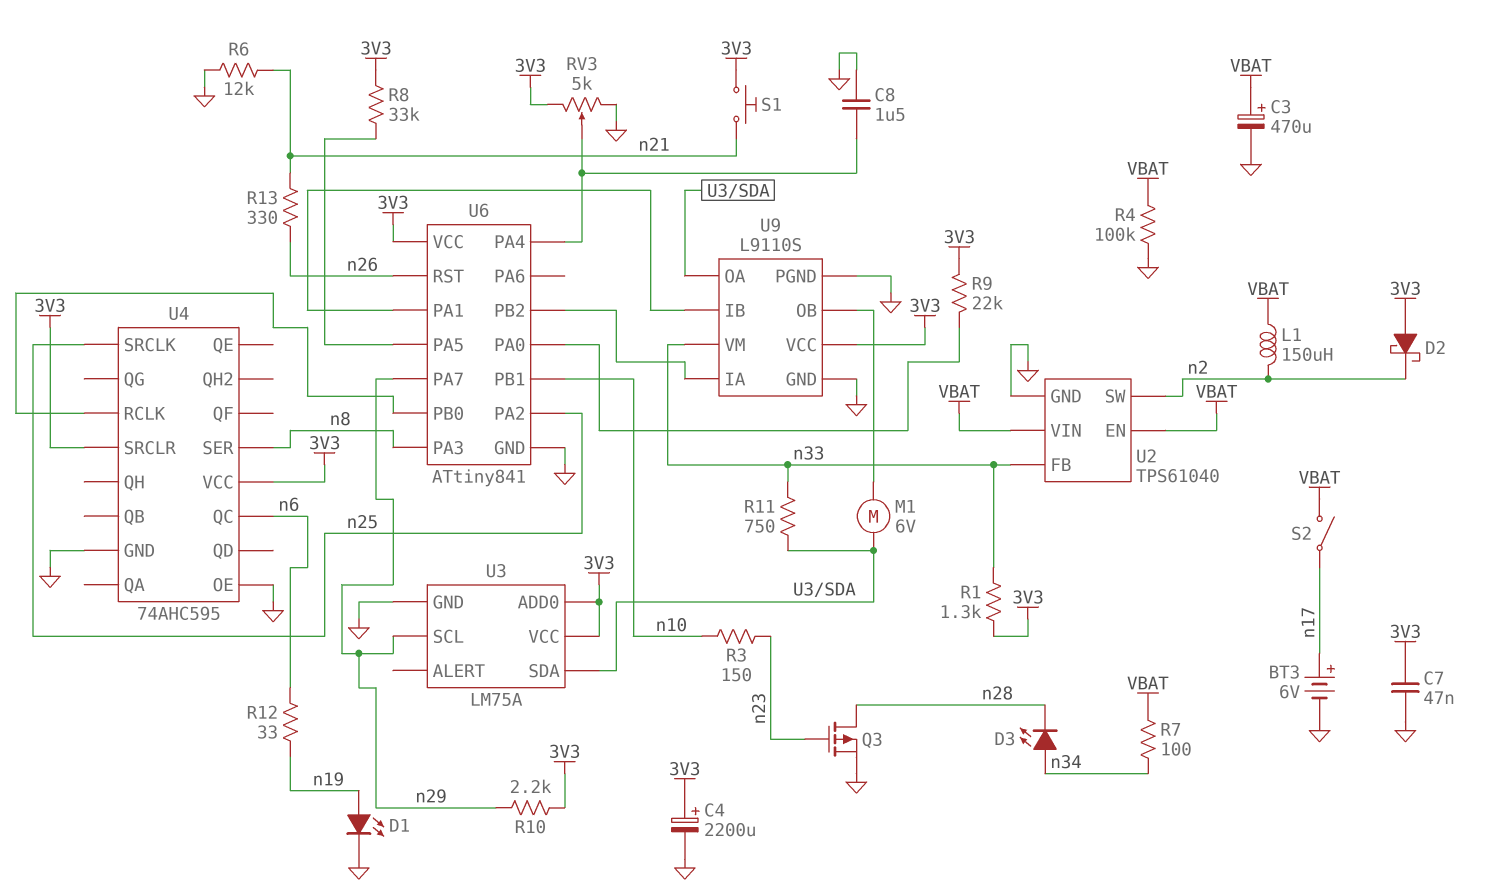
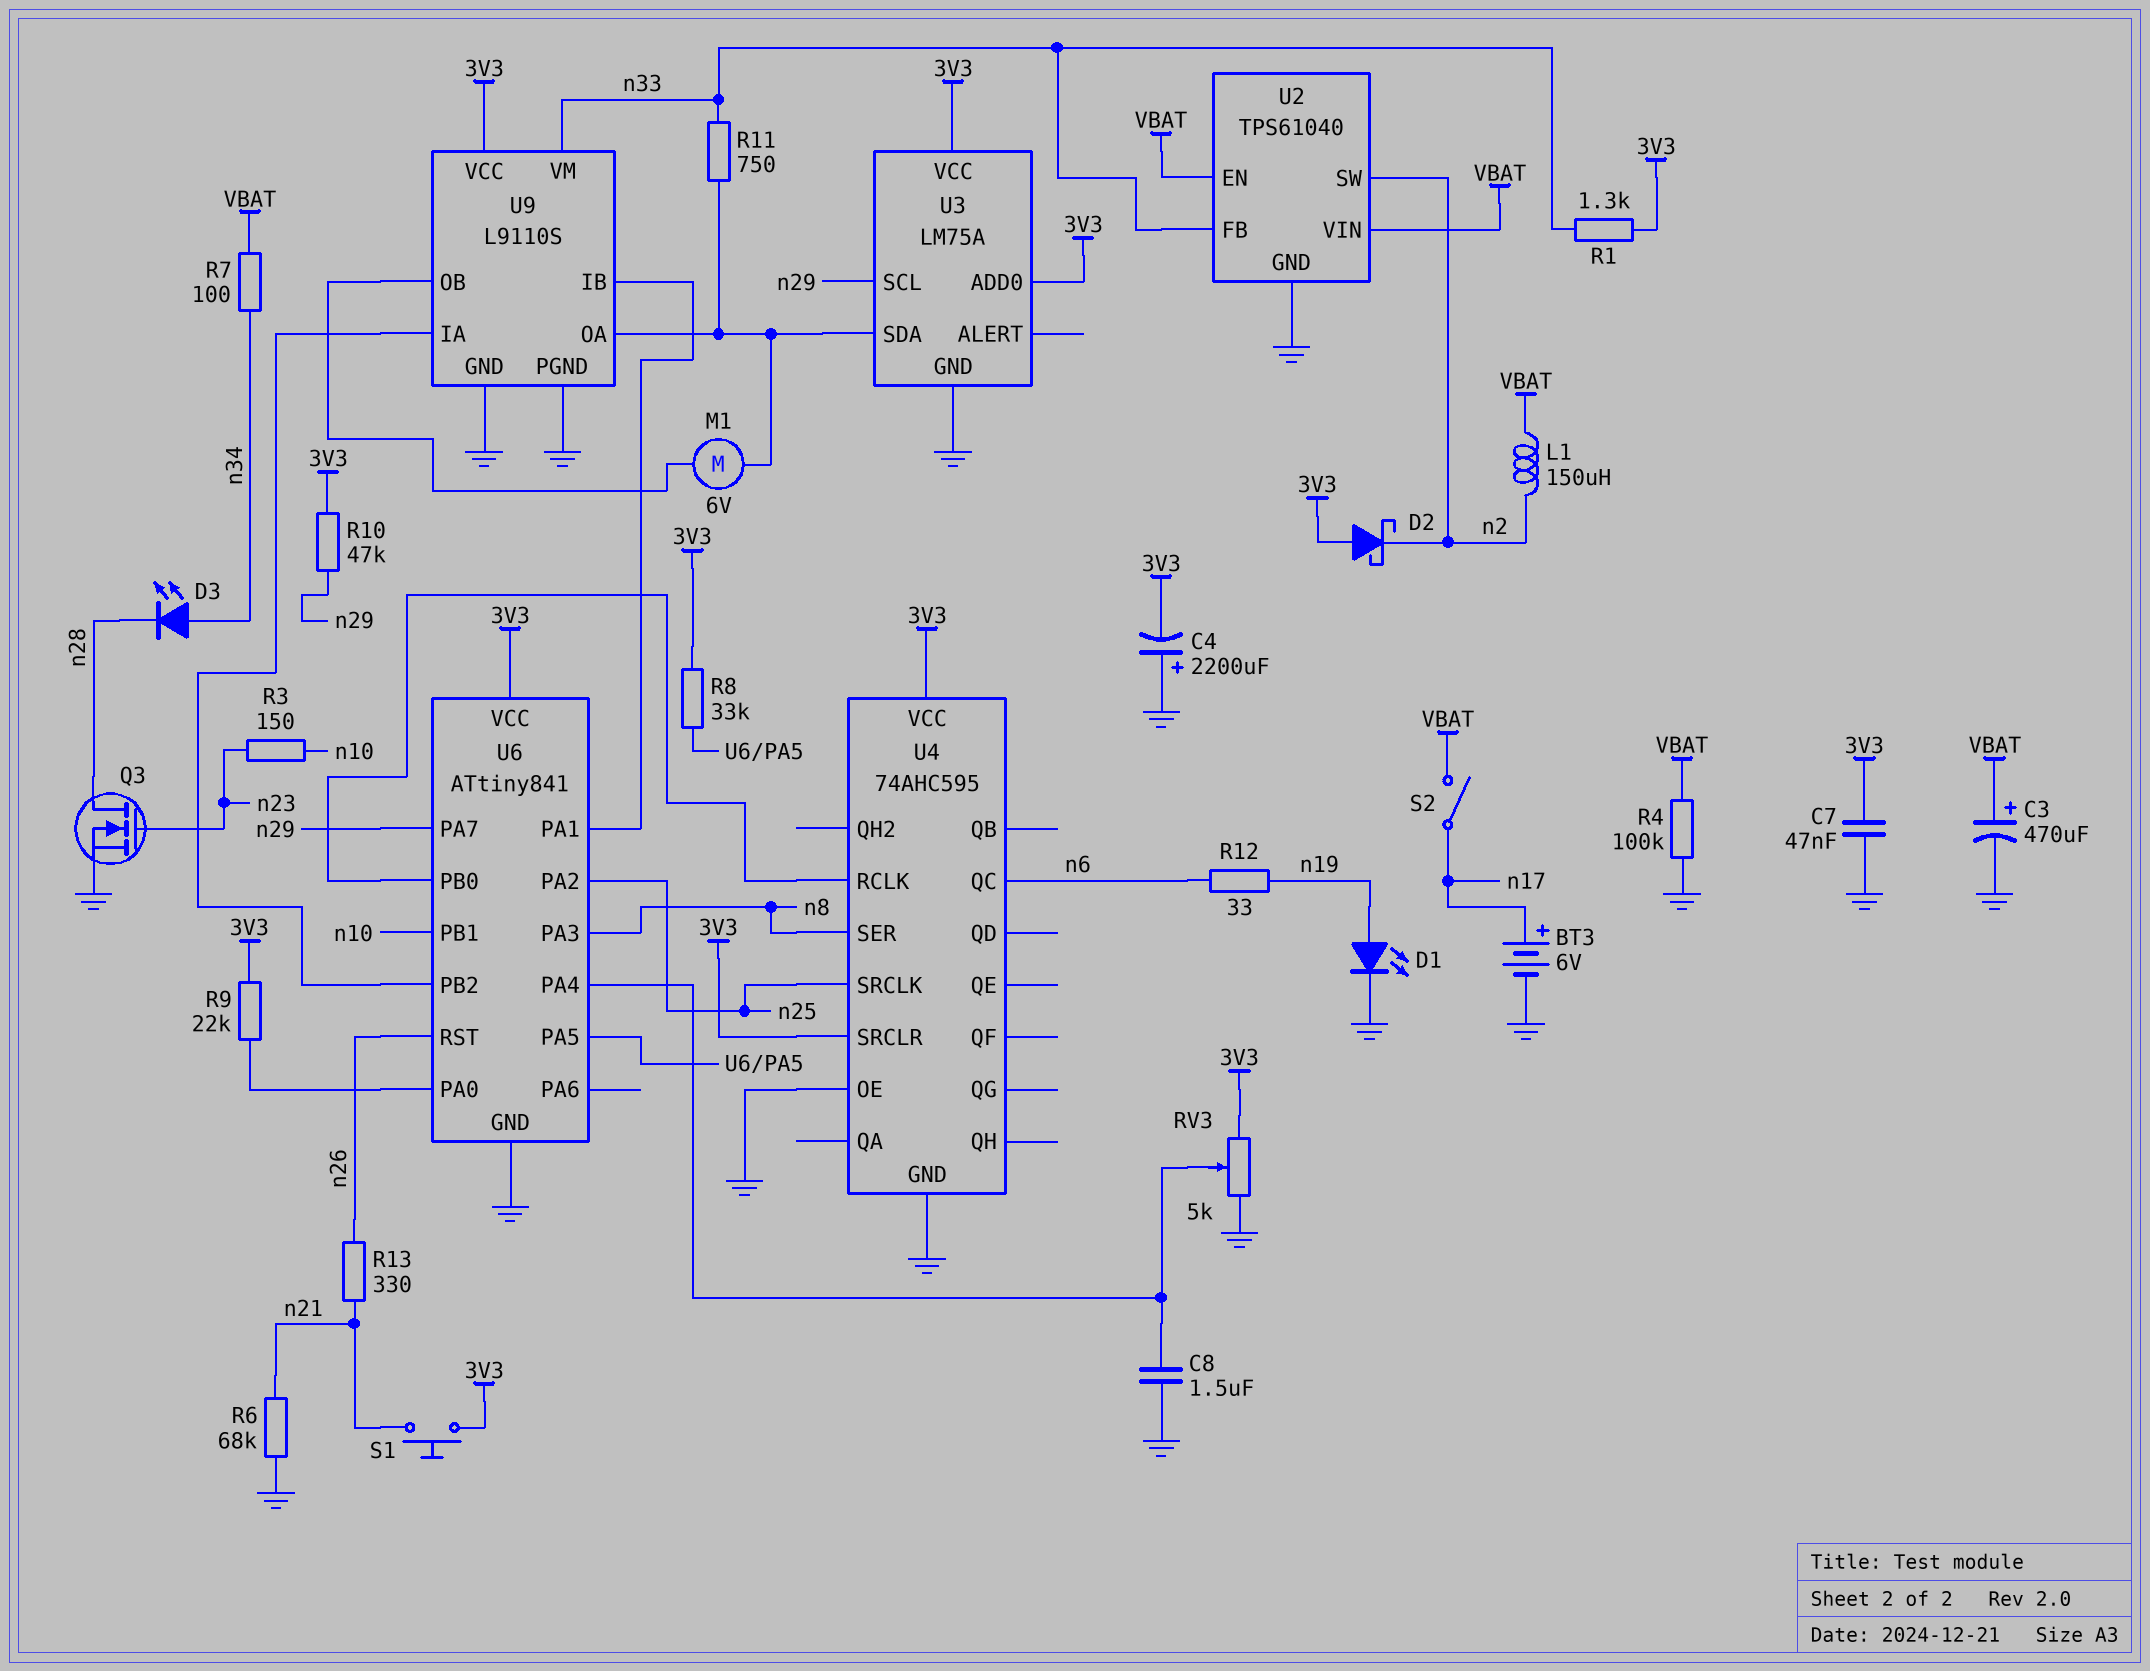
C4: 2200uF (plus 3V3, minus GND) -> 2200uF (plus GND, minus 3V3)
Q3: PMOS (G n23, D n28, S GND) -> NMOS (G n23, D n28, S GND)
R6: 12k (GND, n21) -> 68k (GND, n21)
R10: 2.2k (3V3, n29) -> 47k (3V3, n29)

